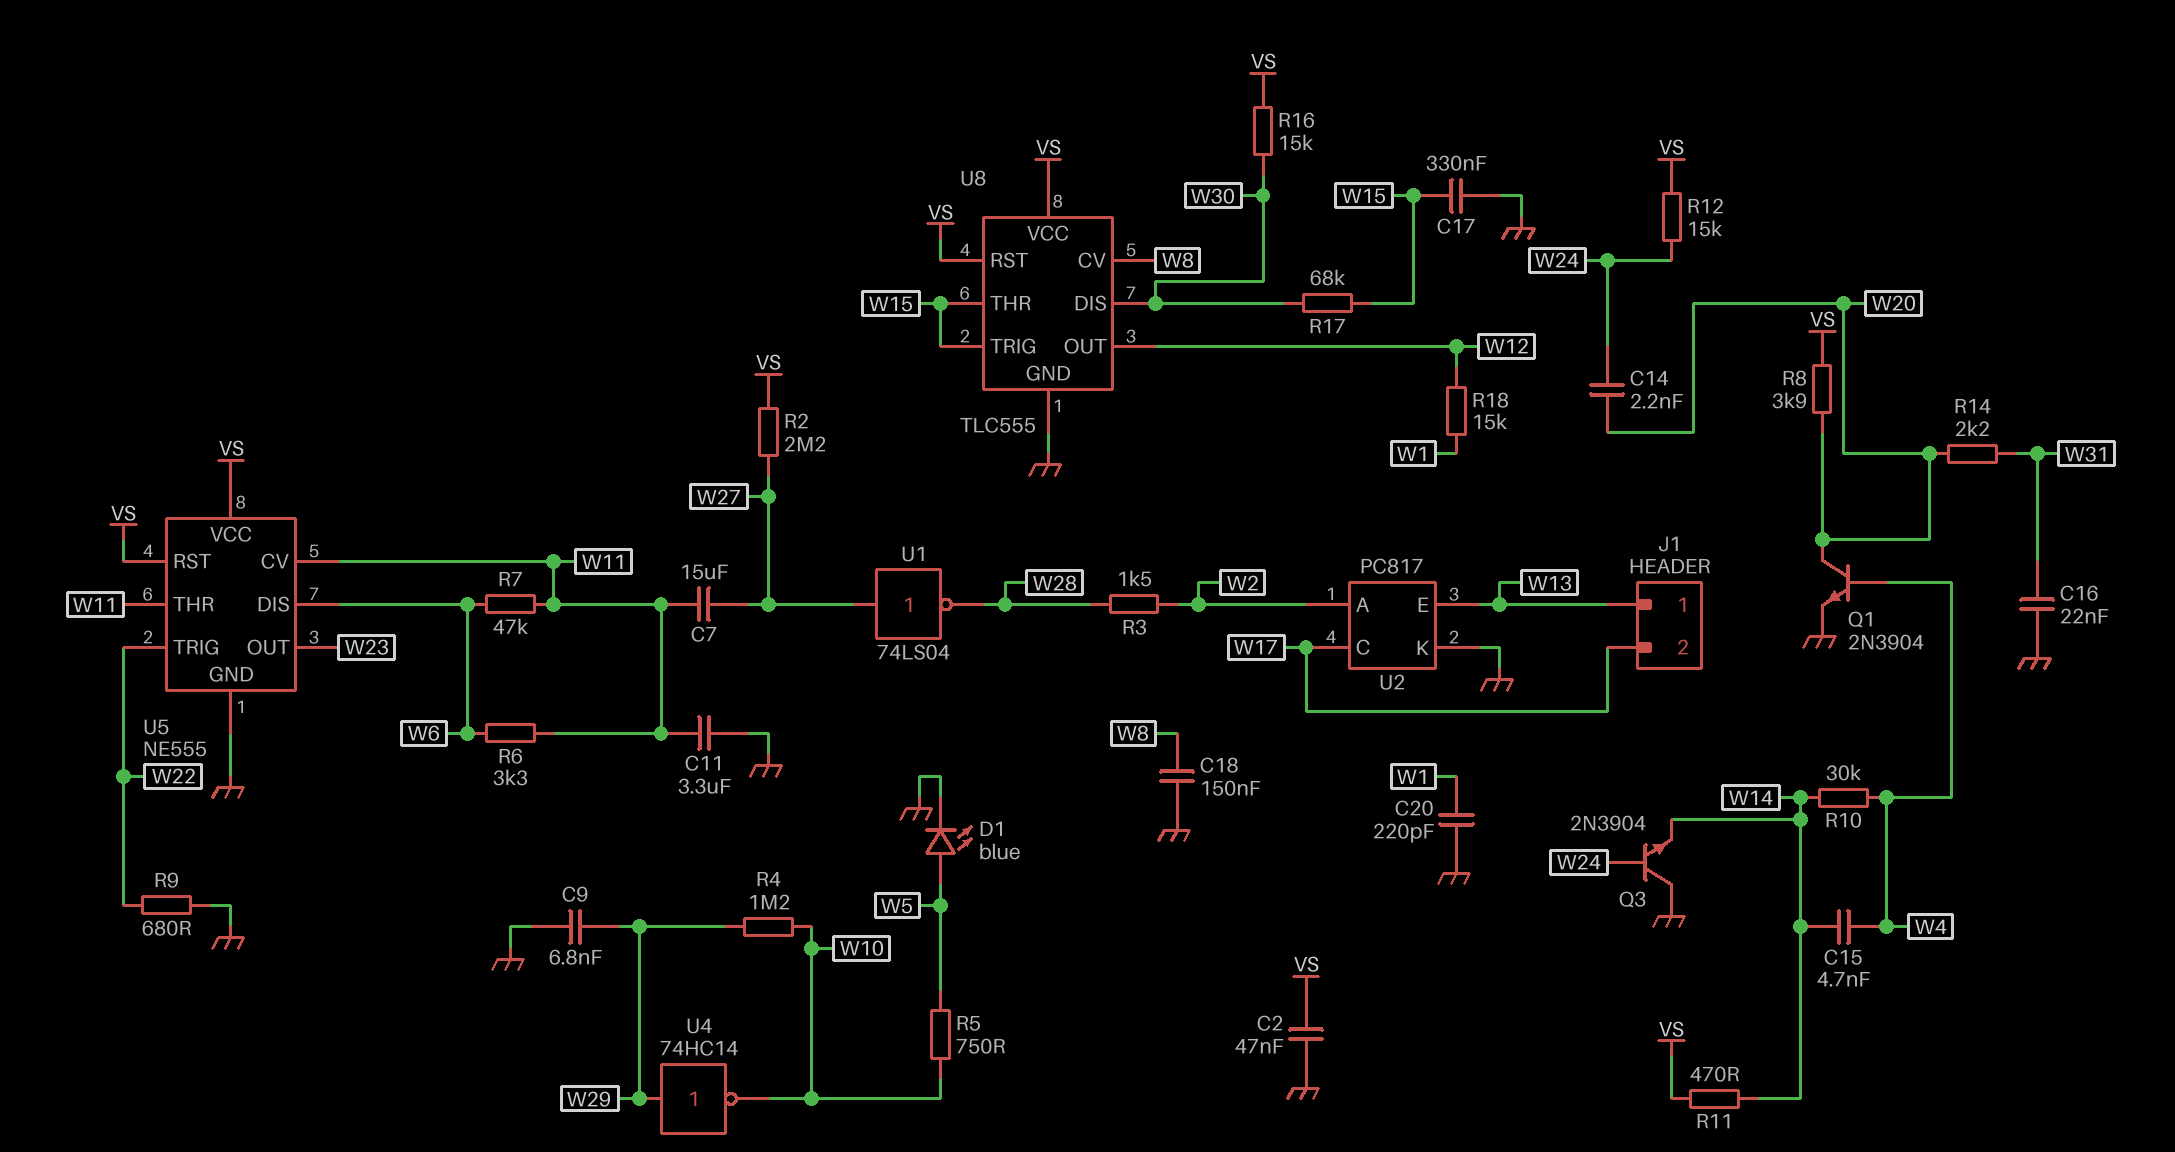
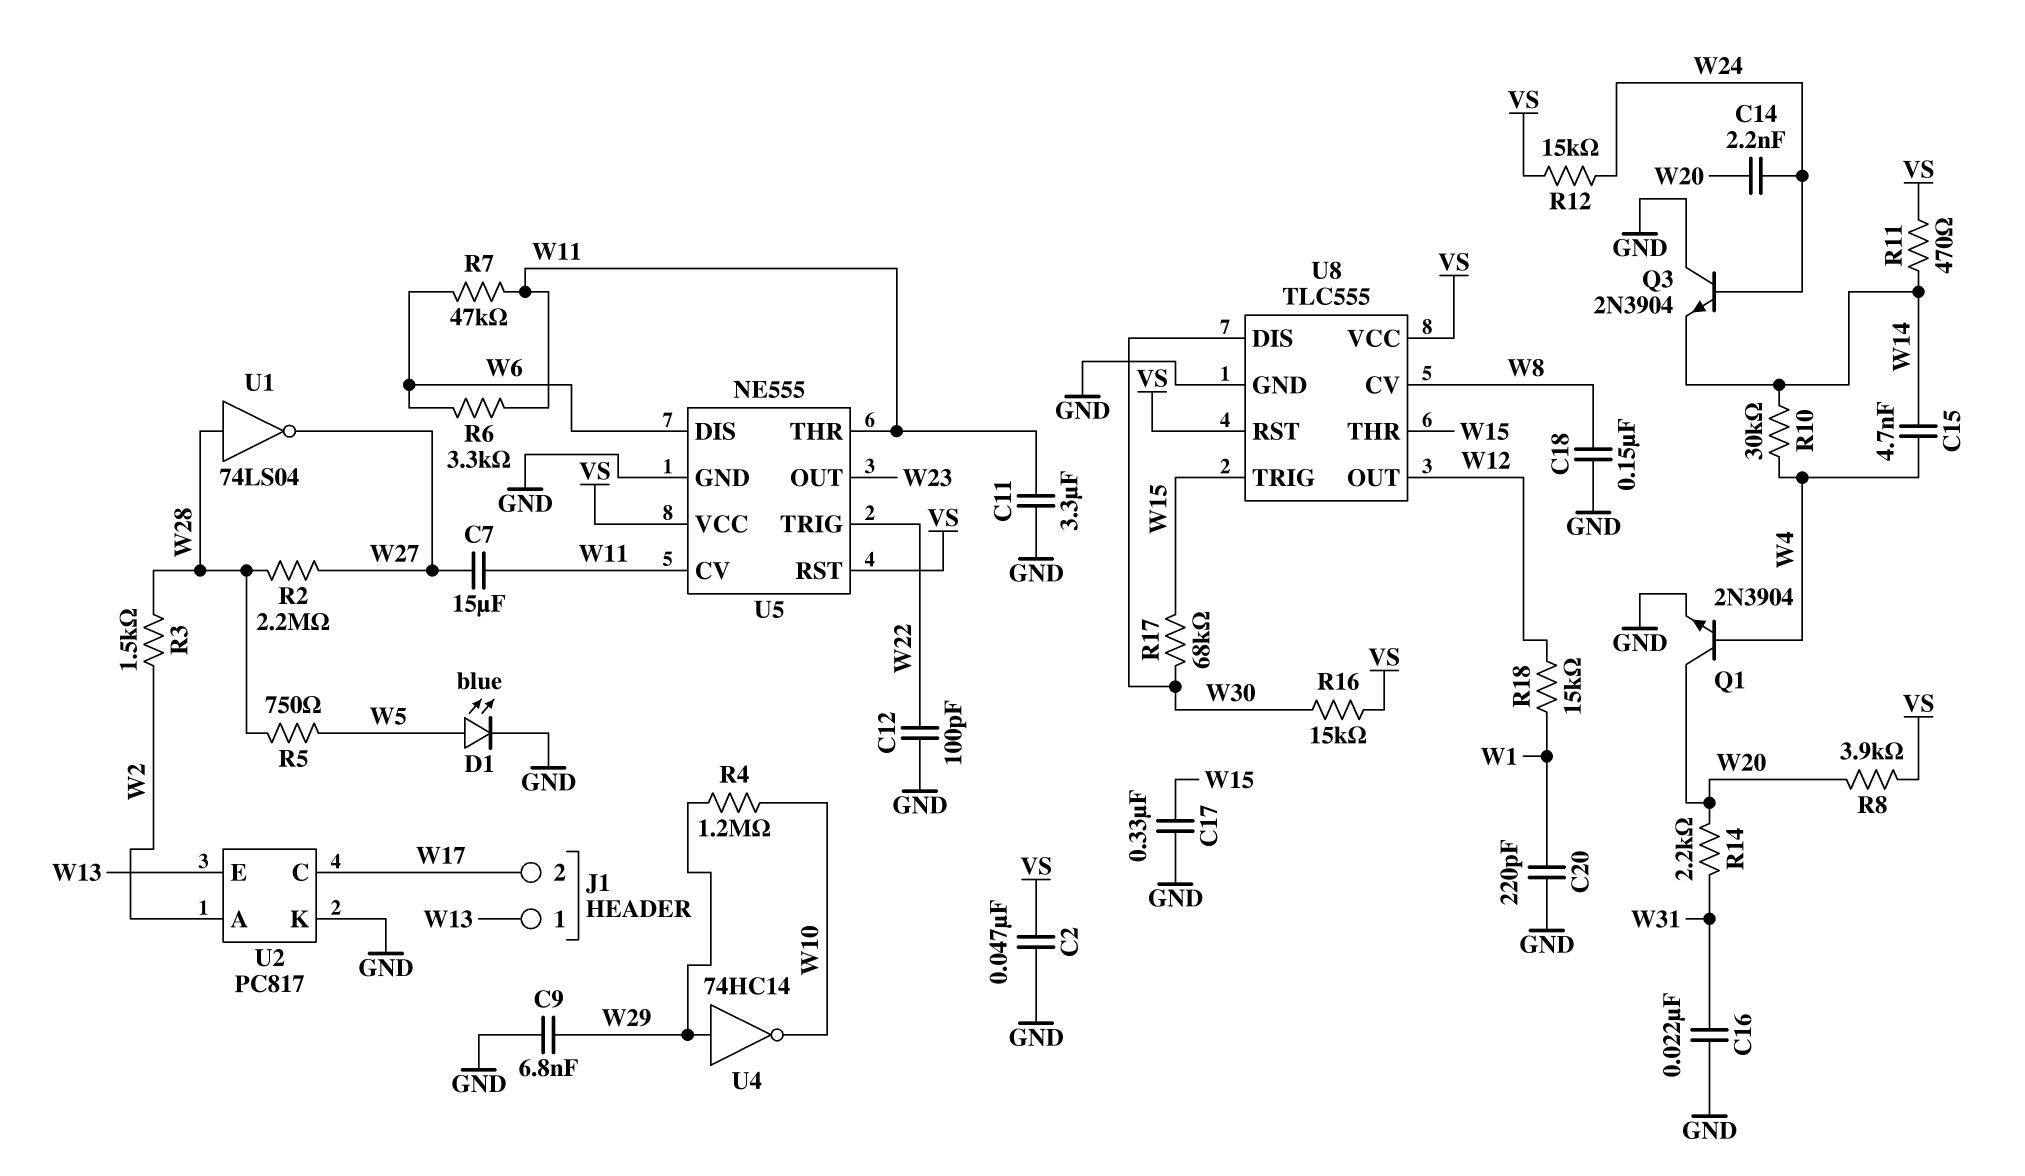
C12: none -> 100pF (GND, W22)
R2: 2.2M (VS, W27) -> 2.2M (W27, W28)
R5: 750 (W5, W10) -> 750 (W5, W28)
R9: 680 (GND, W22) -> none
U1: NOT 74LS04 (in W27, out W28) -> NOT 74LS04 (in W28, out W27)

